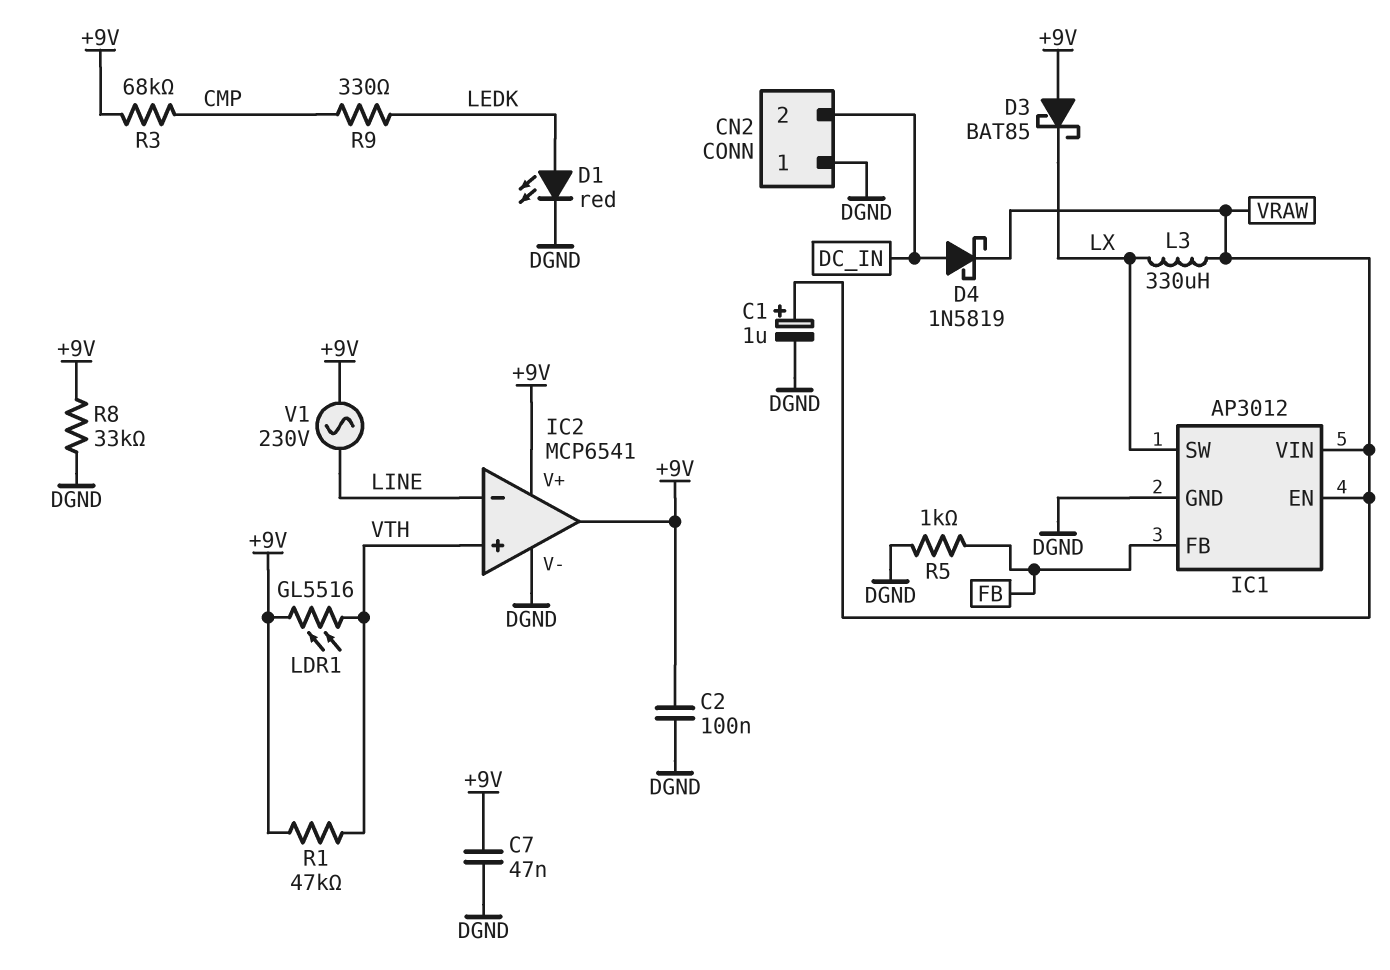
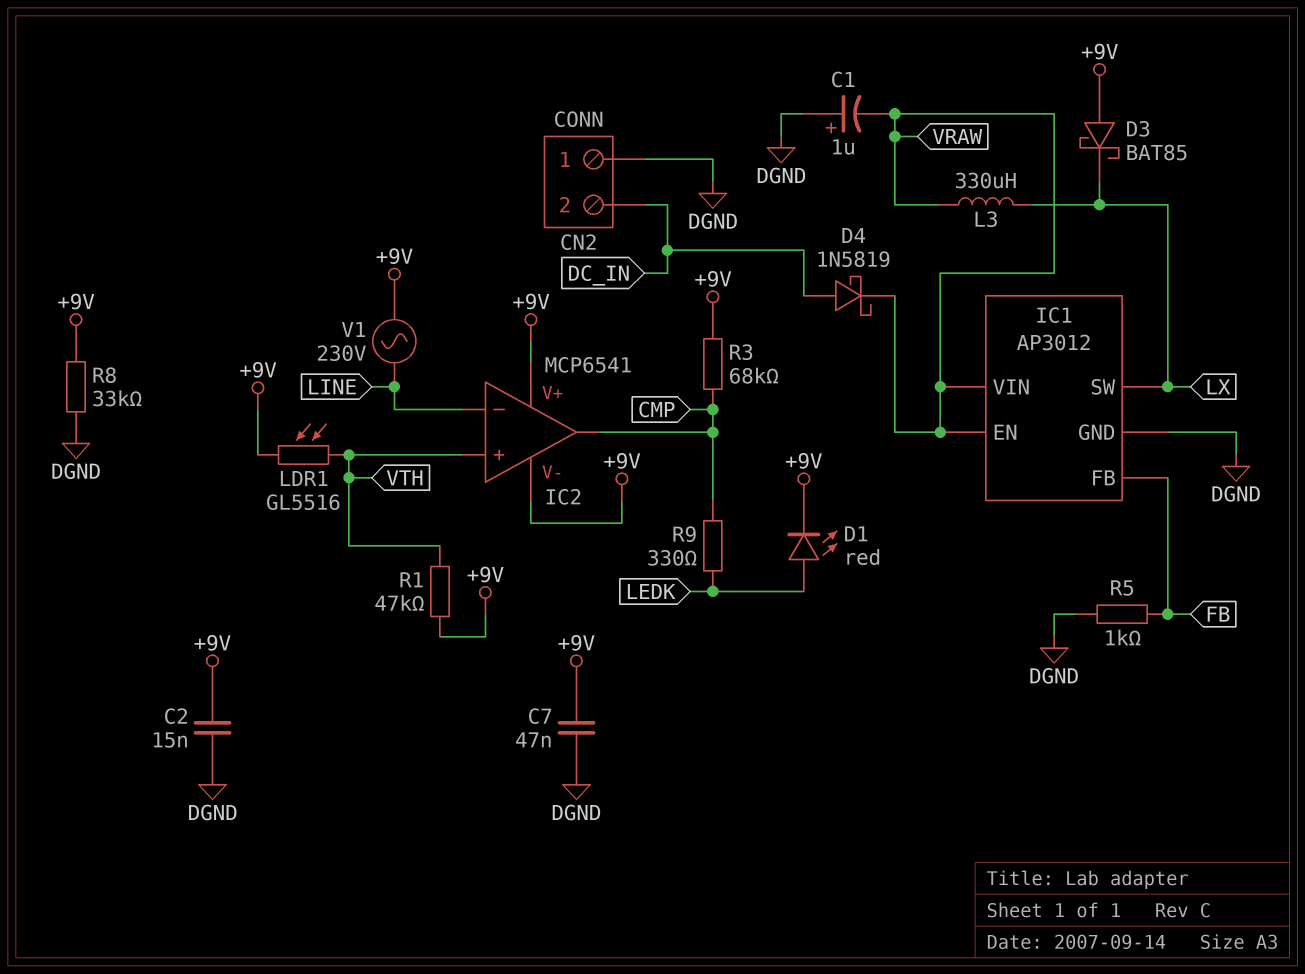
C1: 1uF (plus VRAW, minus DGND) -> 1uF (plus DGND, minus VRAW)
C2: 100nF (+9V, DGND) -> 15nF (+9V, DGND)
D1: LED red (A LEDK, K DGND) -> LED red (A LEDK, K +9V)
IC2 pin V-: DGND -> +9V
IC2 pin out: +9V -> CMP

